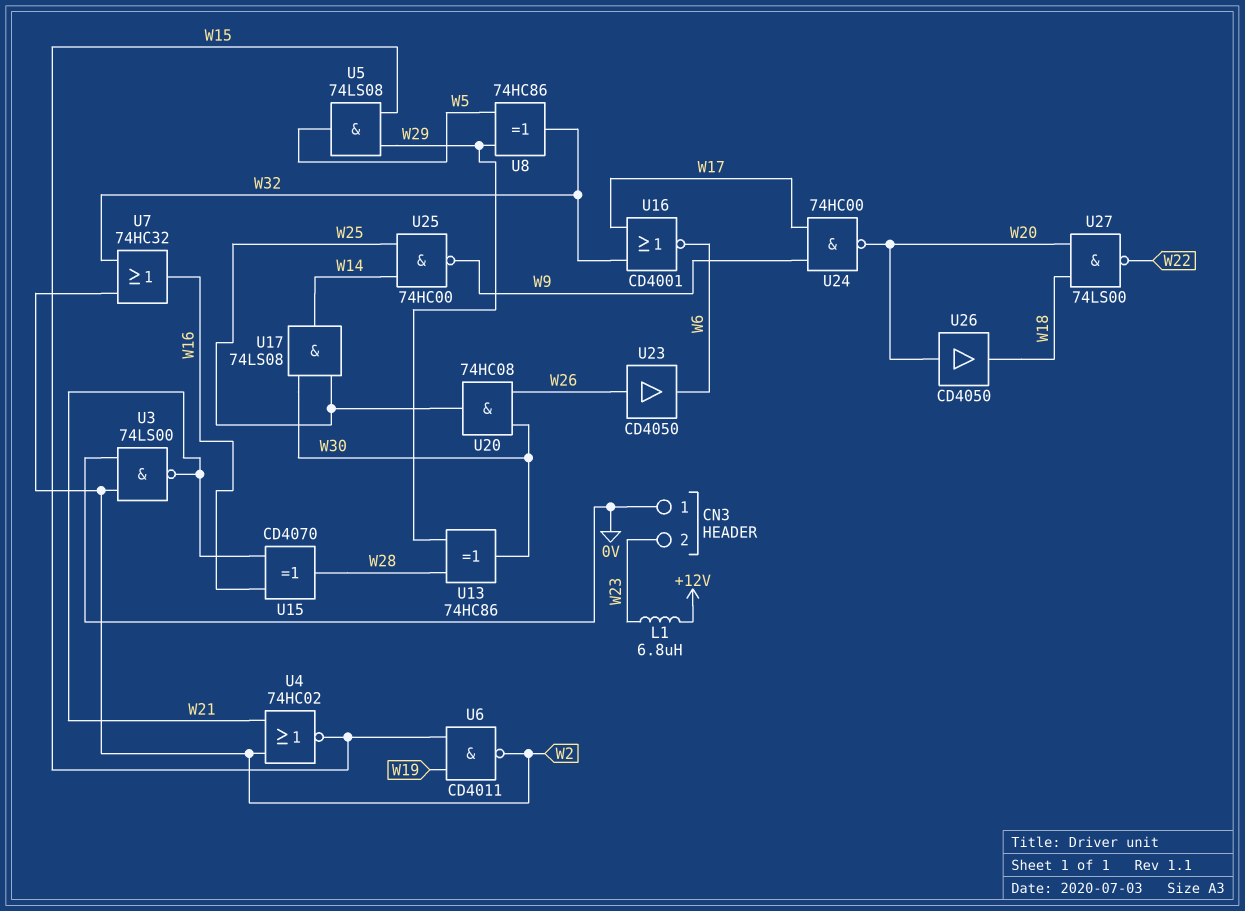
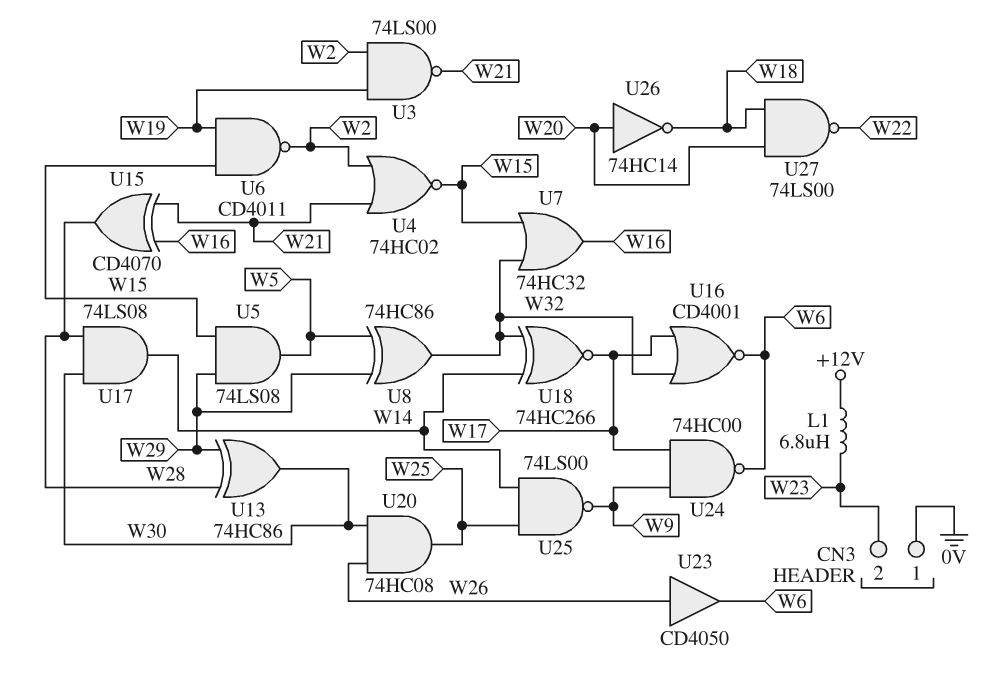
U3: NAND 74LS00 (in 0V, in W2, out W21) -> NAND 74LS00 (in W2, in W19, out W21)
U7: OR 74HC32 (in W2, in W32, out W16) -> OR 74HC32 (in W15, in W32, out W16)
U17: AND 74LS08 (in W25, in W30, out W14) -> AND 74LS08 (in W28, in W30, out W14)
U18: none -> XNOR 74HC266 (in W14, in W32, out W17)
U24: NAND 74HC00 (in W9, in W17, out W20) -> NAND 74HC00 (in W9, in W17, out W6)
U25: NAND 74HC00 (in W14, in W25, out W9) -> NAND 74LS00 (in W14, in W25, out W9)
U26: buffer CD4050 (in W20, out W18) -> NOT 74HC14 (in W20, out W18)

